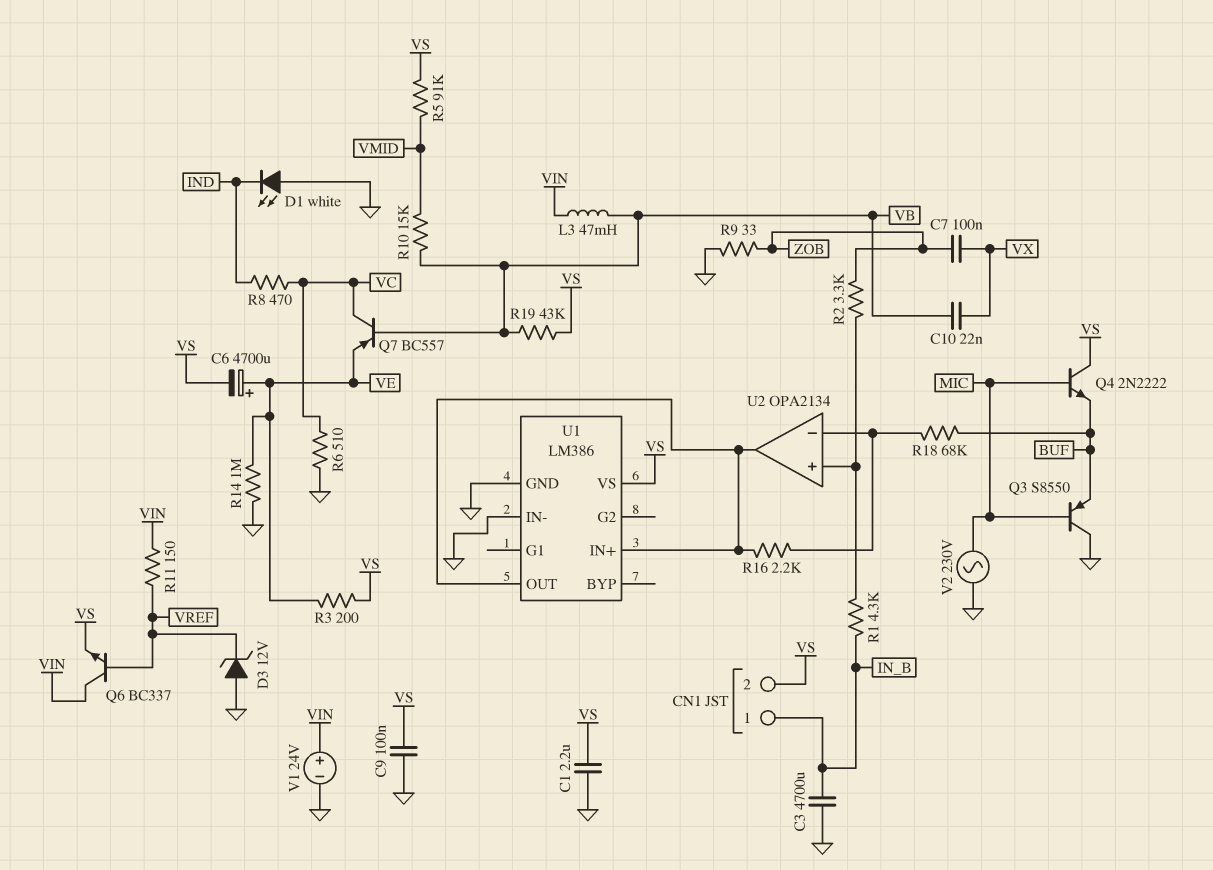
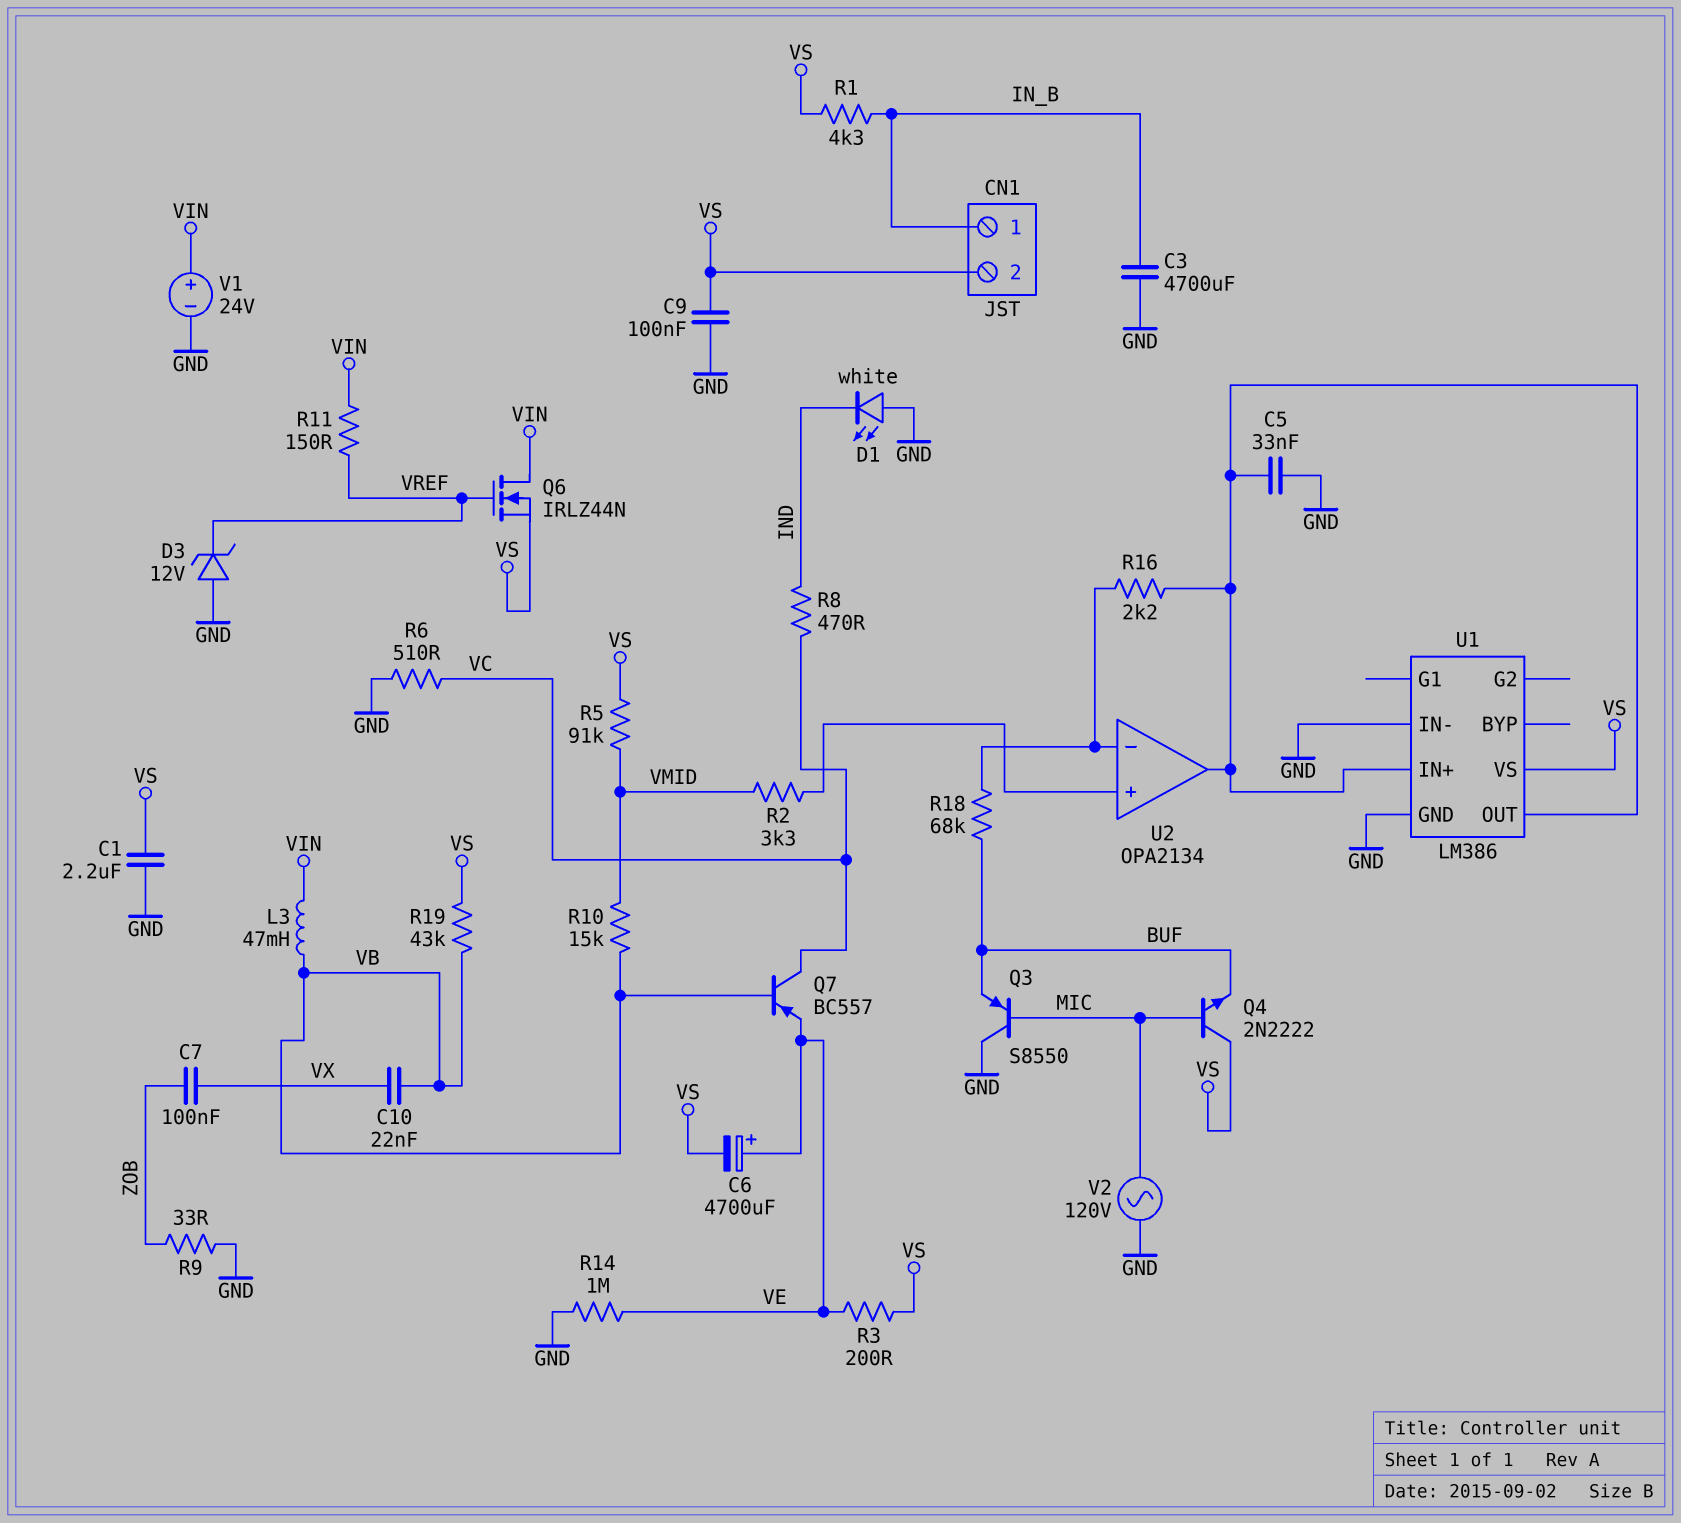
C5: none -> 33nF (GND, U1/IN+)
Q6: NPN BC337 (B VREF, C VIN, E VS) -> NMOS IRLZ44N (G VREF, D VIN, S VS)
R1: 4.3k (IN_B, U2/in+) -> 4.3k (IN_B, VS)
R2: 3.3k (U2/in+, ZOB) -> 3.3k (U2/in+, VMID)
V2: AC 230V (GND, MIC) -> AC 120V (GND, MIC)

